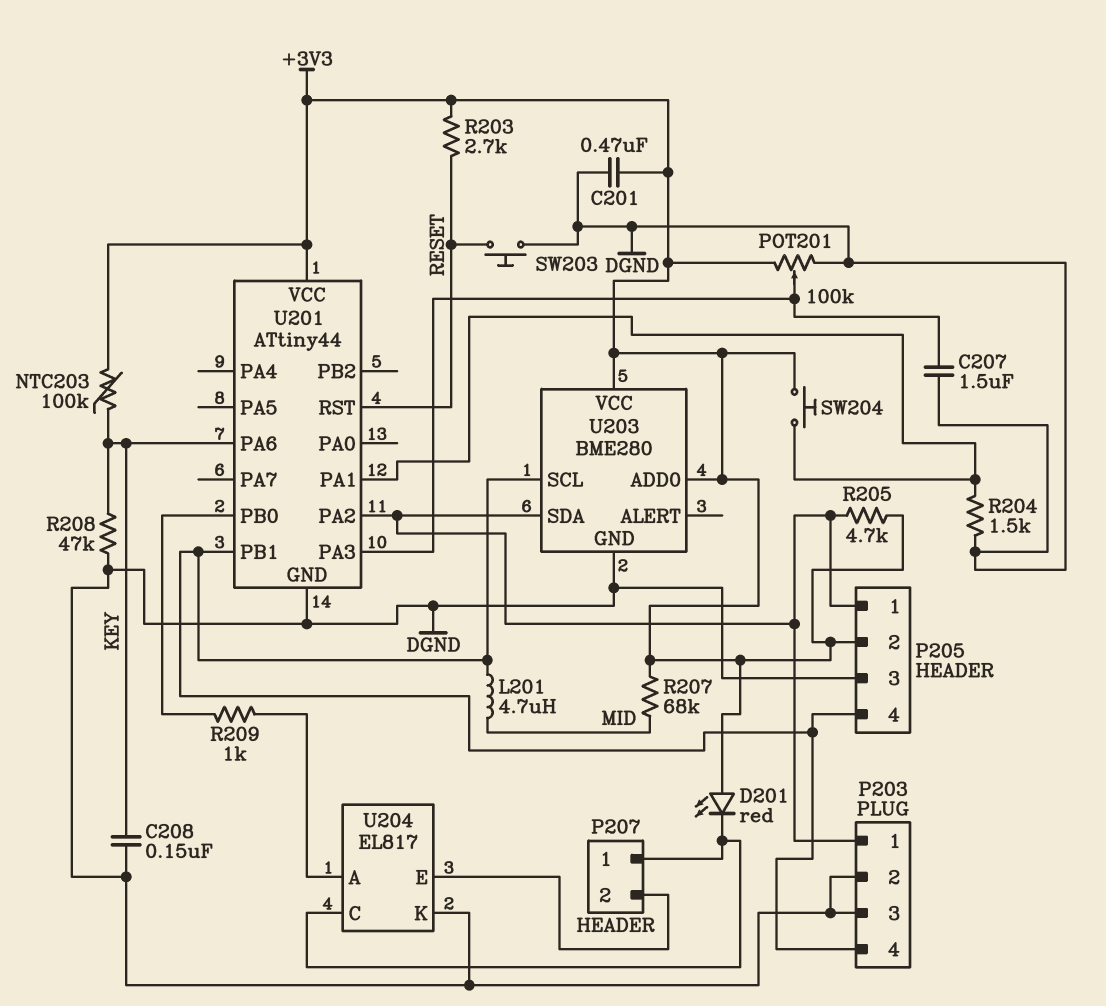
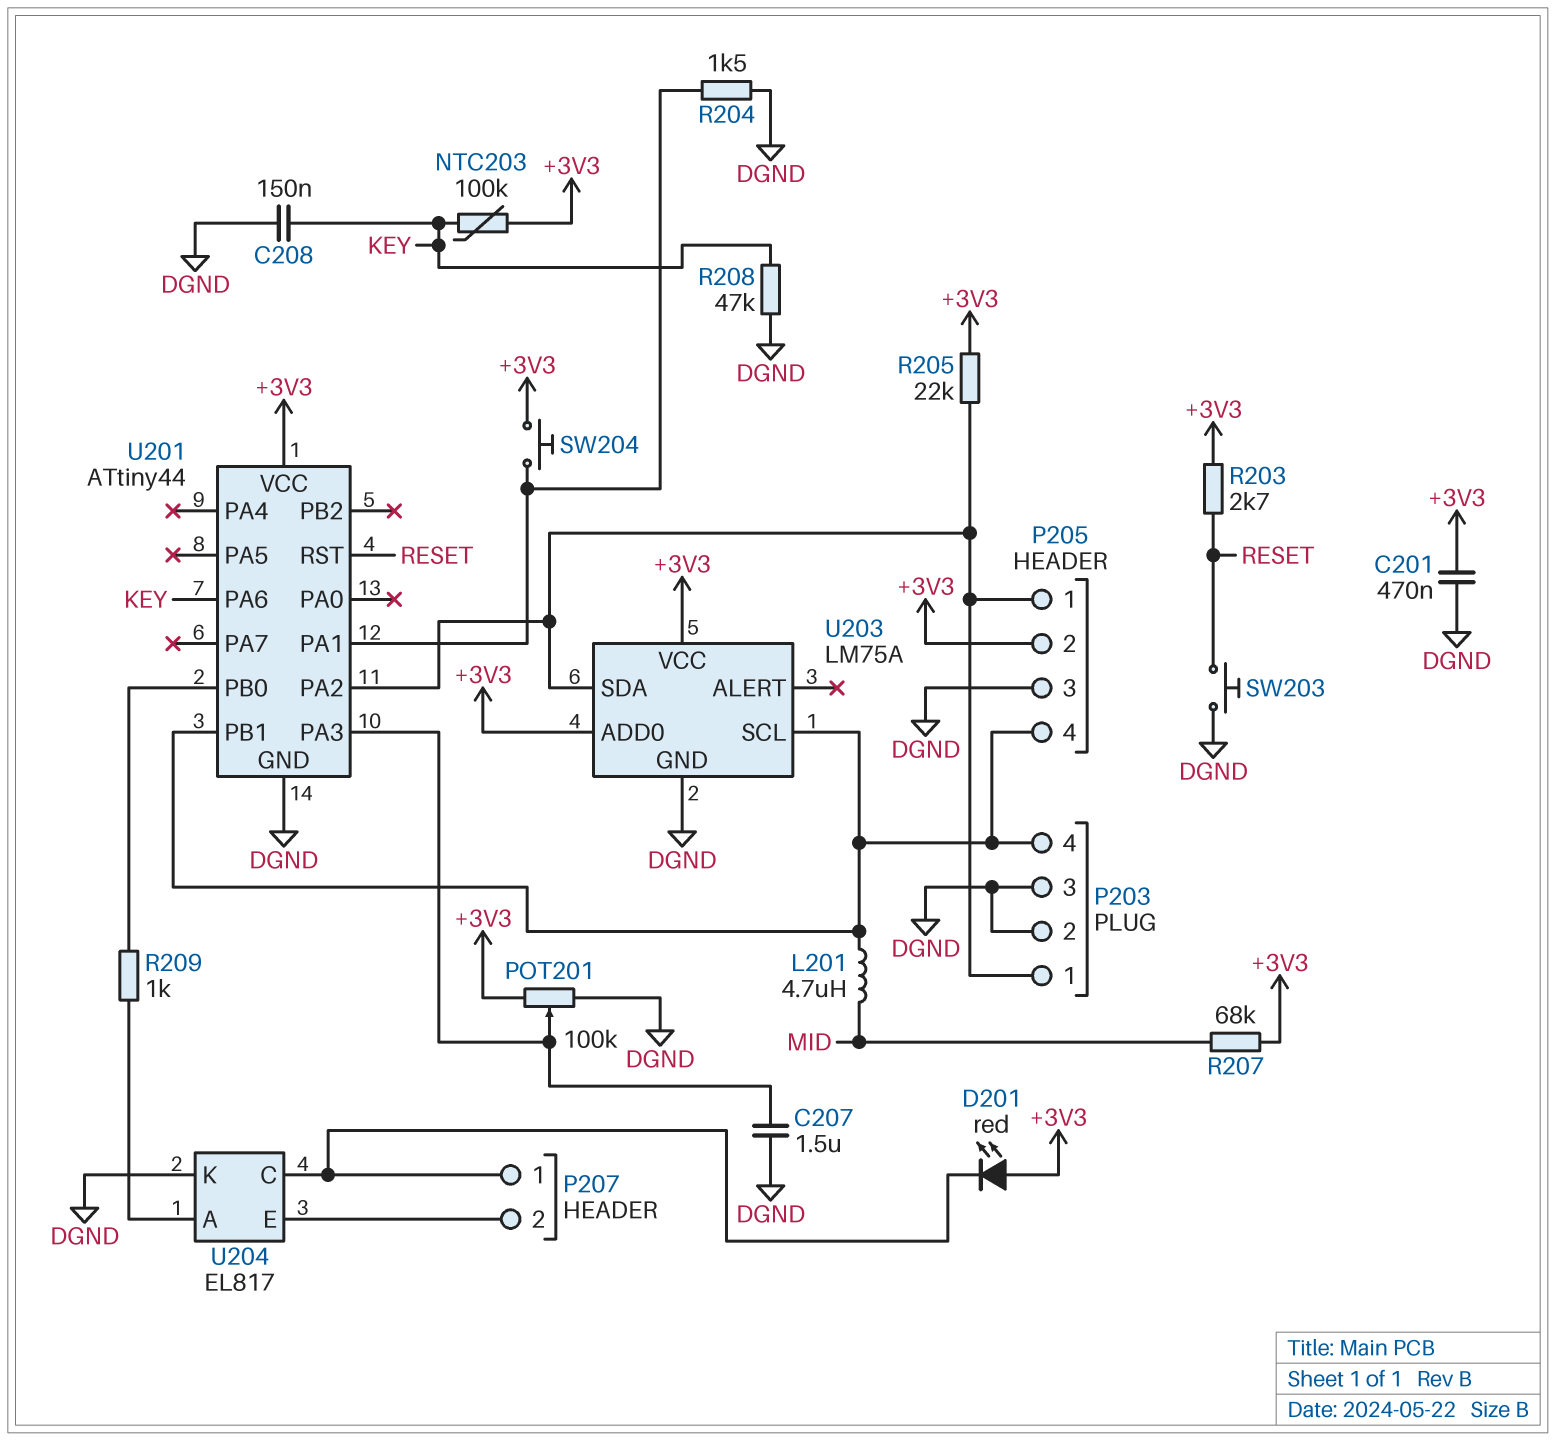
R205: 4.7k (+3V3, P203/1) -> 22k (+3V3, P203/1)
U203: BME280 -> LM75A

